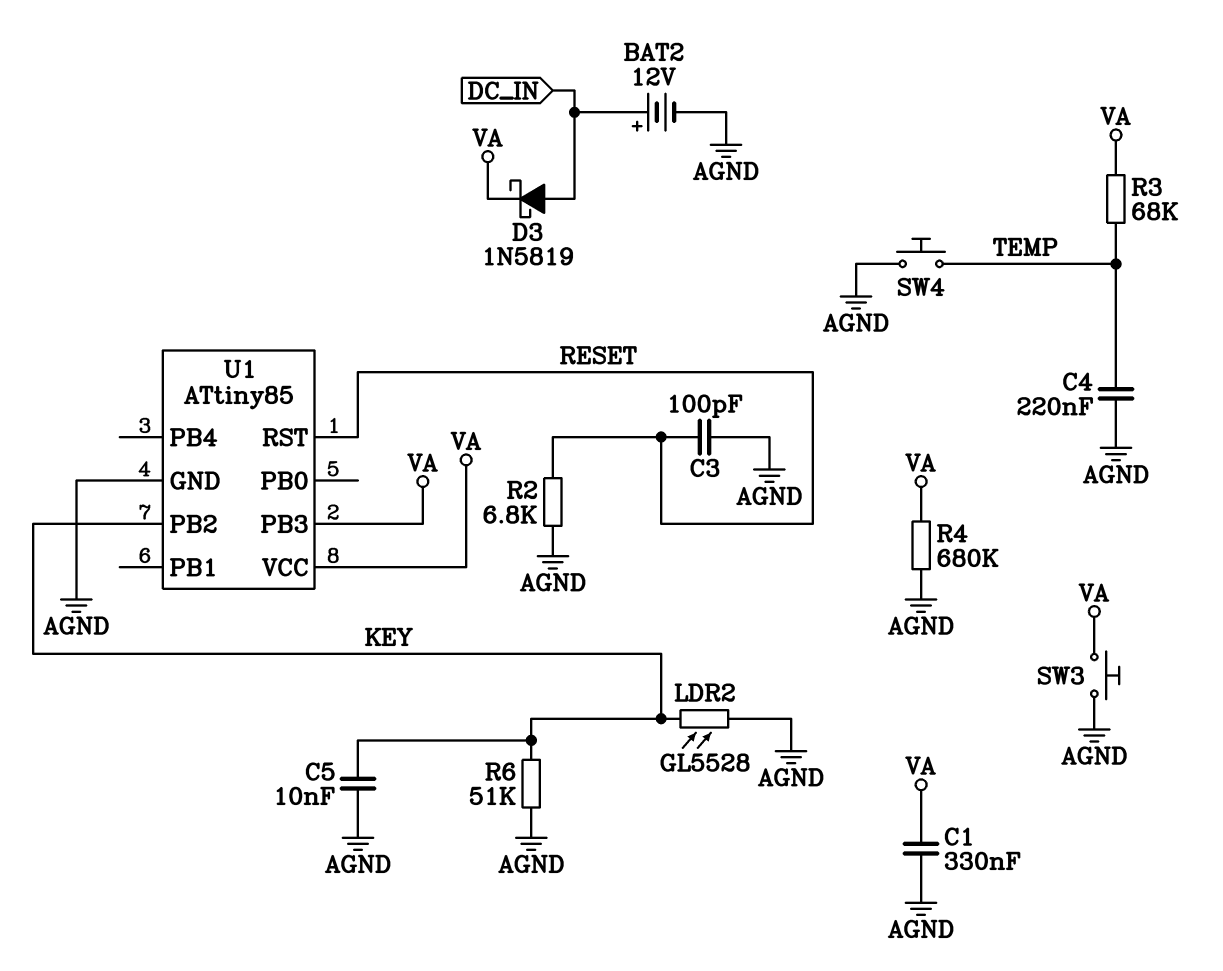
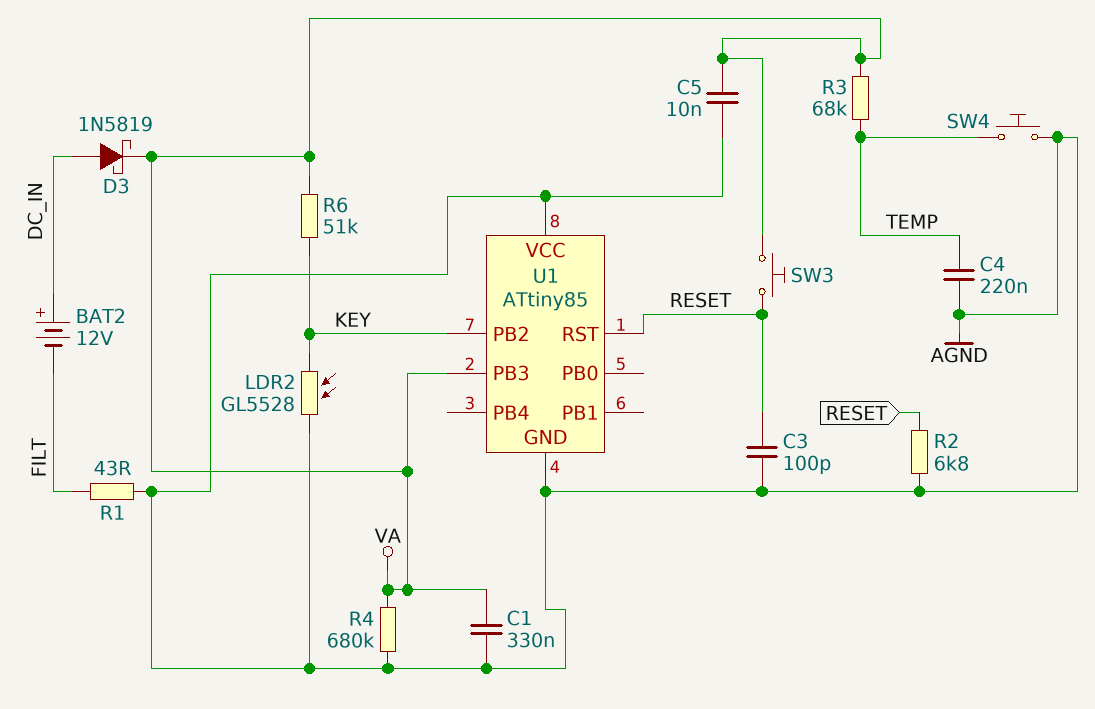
BAT2: 12V (plus DC_IN, minus AGND) -> 12V (plus DC_IN, minus FILT)
C5: 10nF (AGND, KEY) -> 10nF (AGND, VA)
R1: none -> 43 (AGND, FILT)
R6: 51k (AGND, KEY) -> 51k (KEY, VA)
SW3: button (AGND, VA) -> button (RESET, VA)
U1 pin VCC: VA -> AGND

